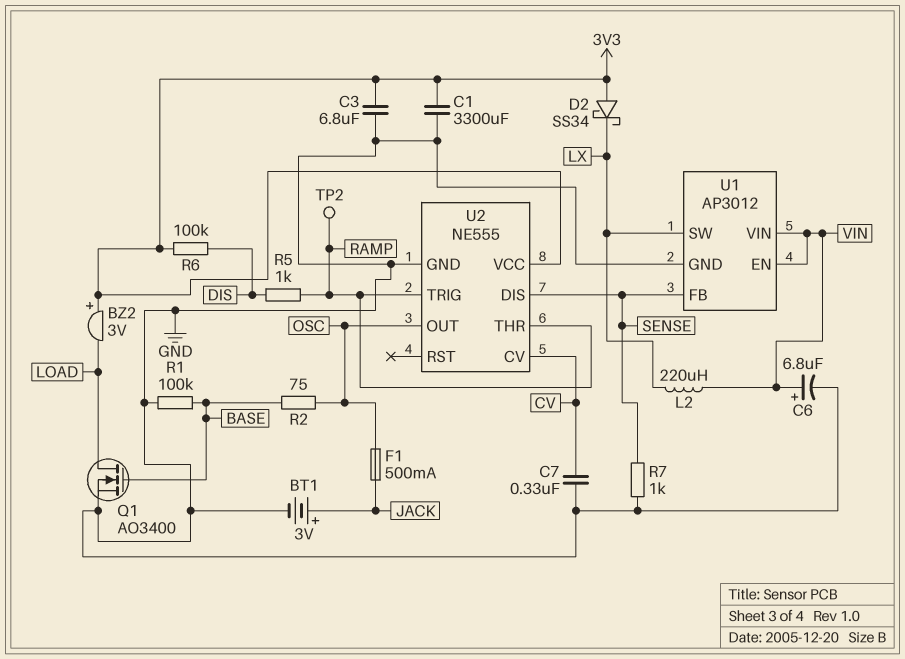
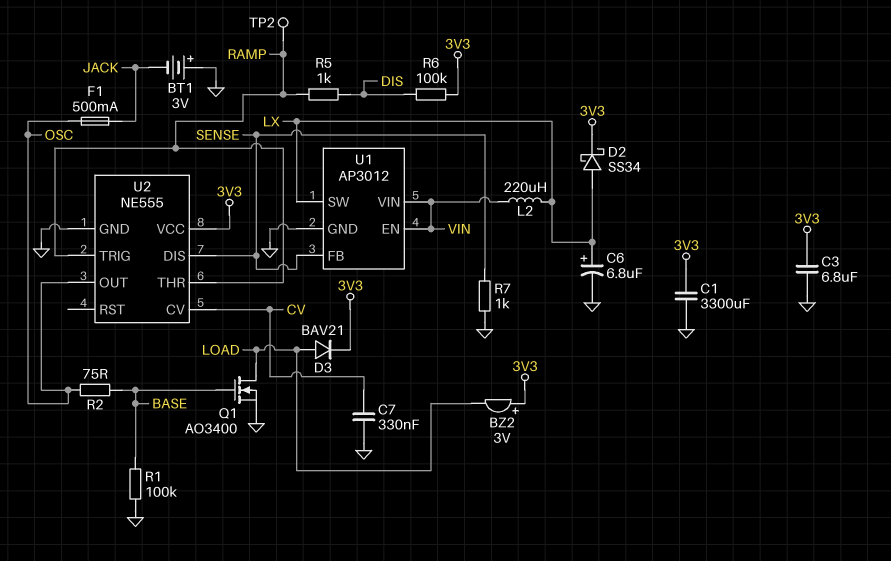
BT1: 3V (plus JACK, minus GND) -> 3V (plus GND, minus JACK)
C6: 6.8uF (plus VIN, minus GND) -> 6.8uF (plus LX, minus GND)
D2: schottky SS34 (A 3V3, K LX) -> schottky SS34 (A LX, K 3V3)
D3: none -> diode BAV21 (A LOAD, K 3V3)

